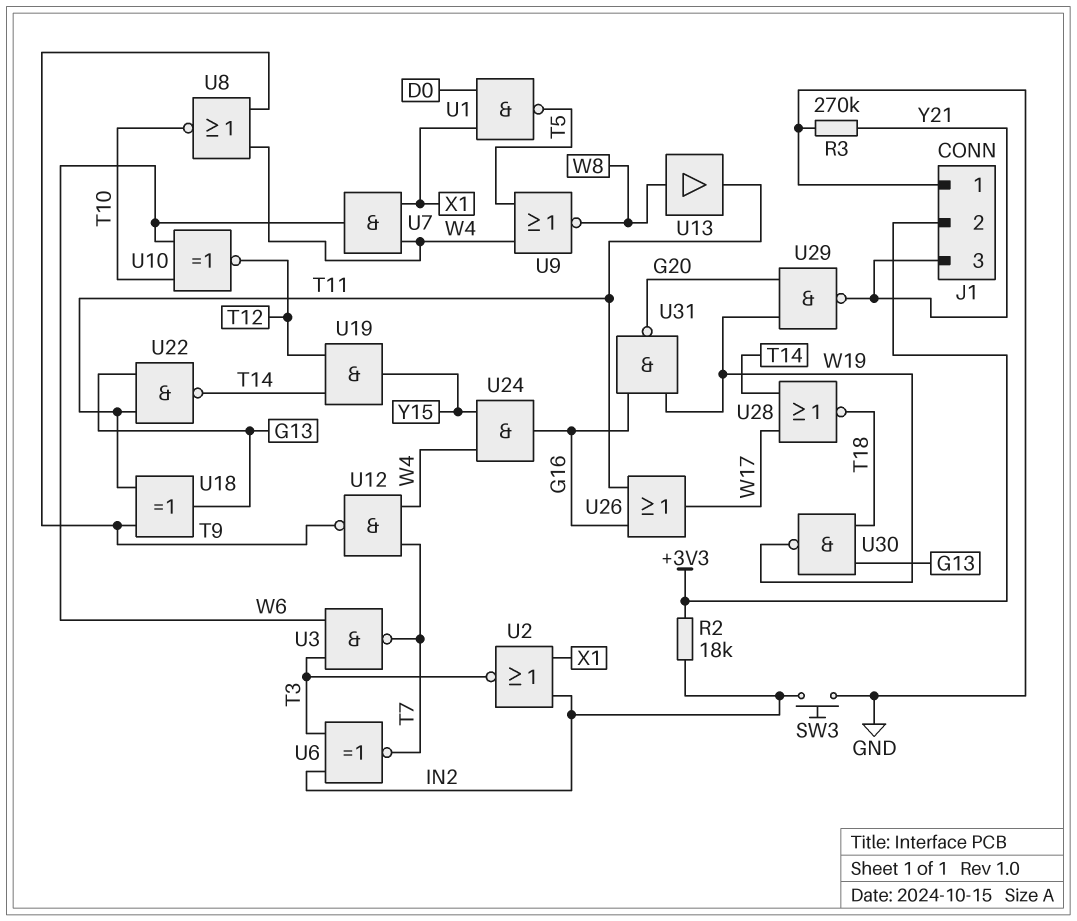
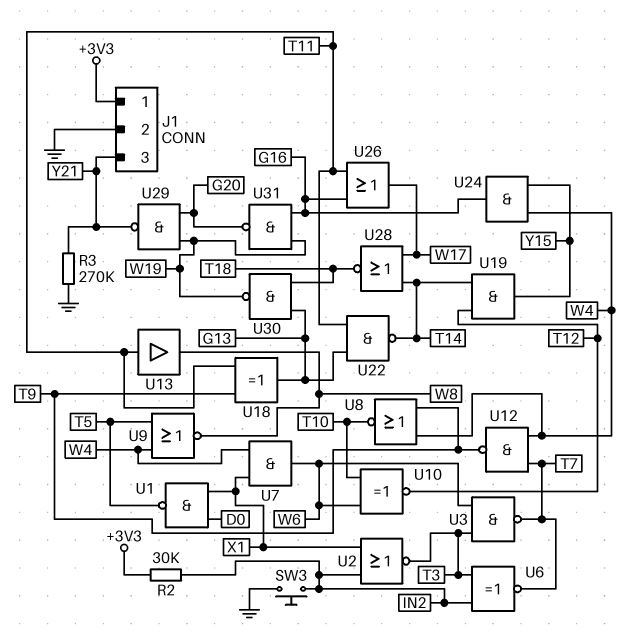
J1 pin 1: GND -> +3V3
J1 pin 2: +3V3 -> GND
R2: 18k (+3V3, IN2) -> 30k (+3V3, IN2)
U13: buffer (in W8, out T11) -> buffer (in T11, out W8)

